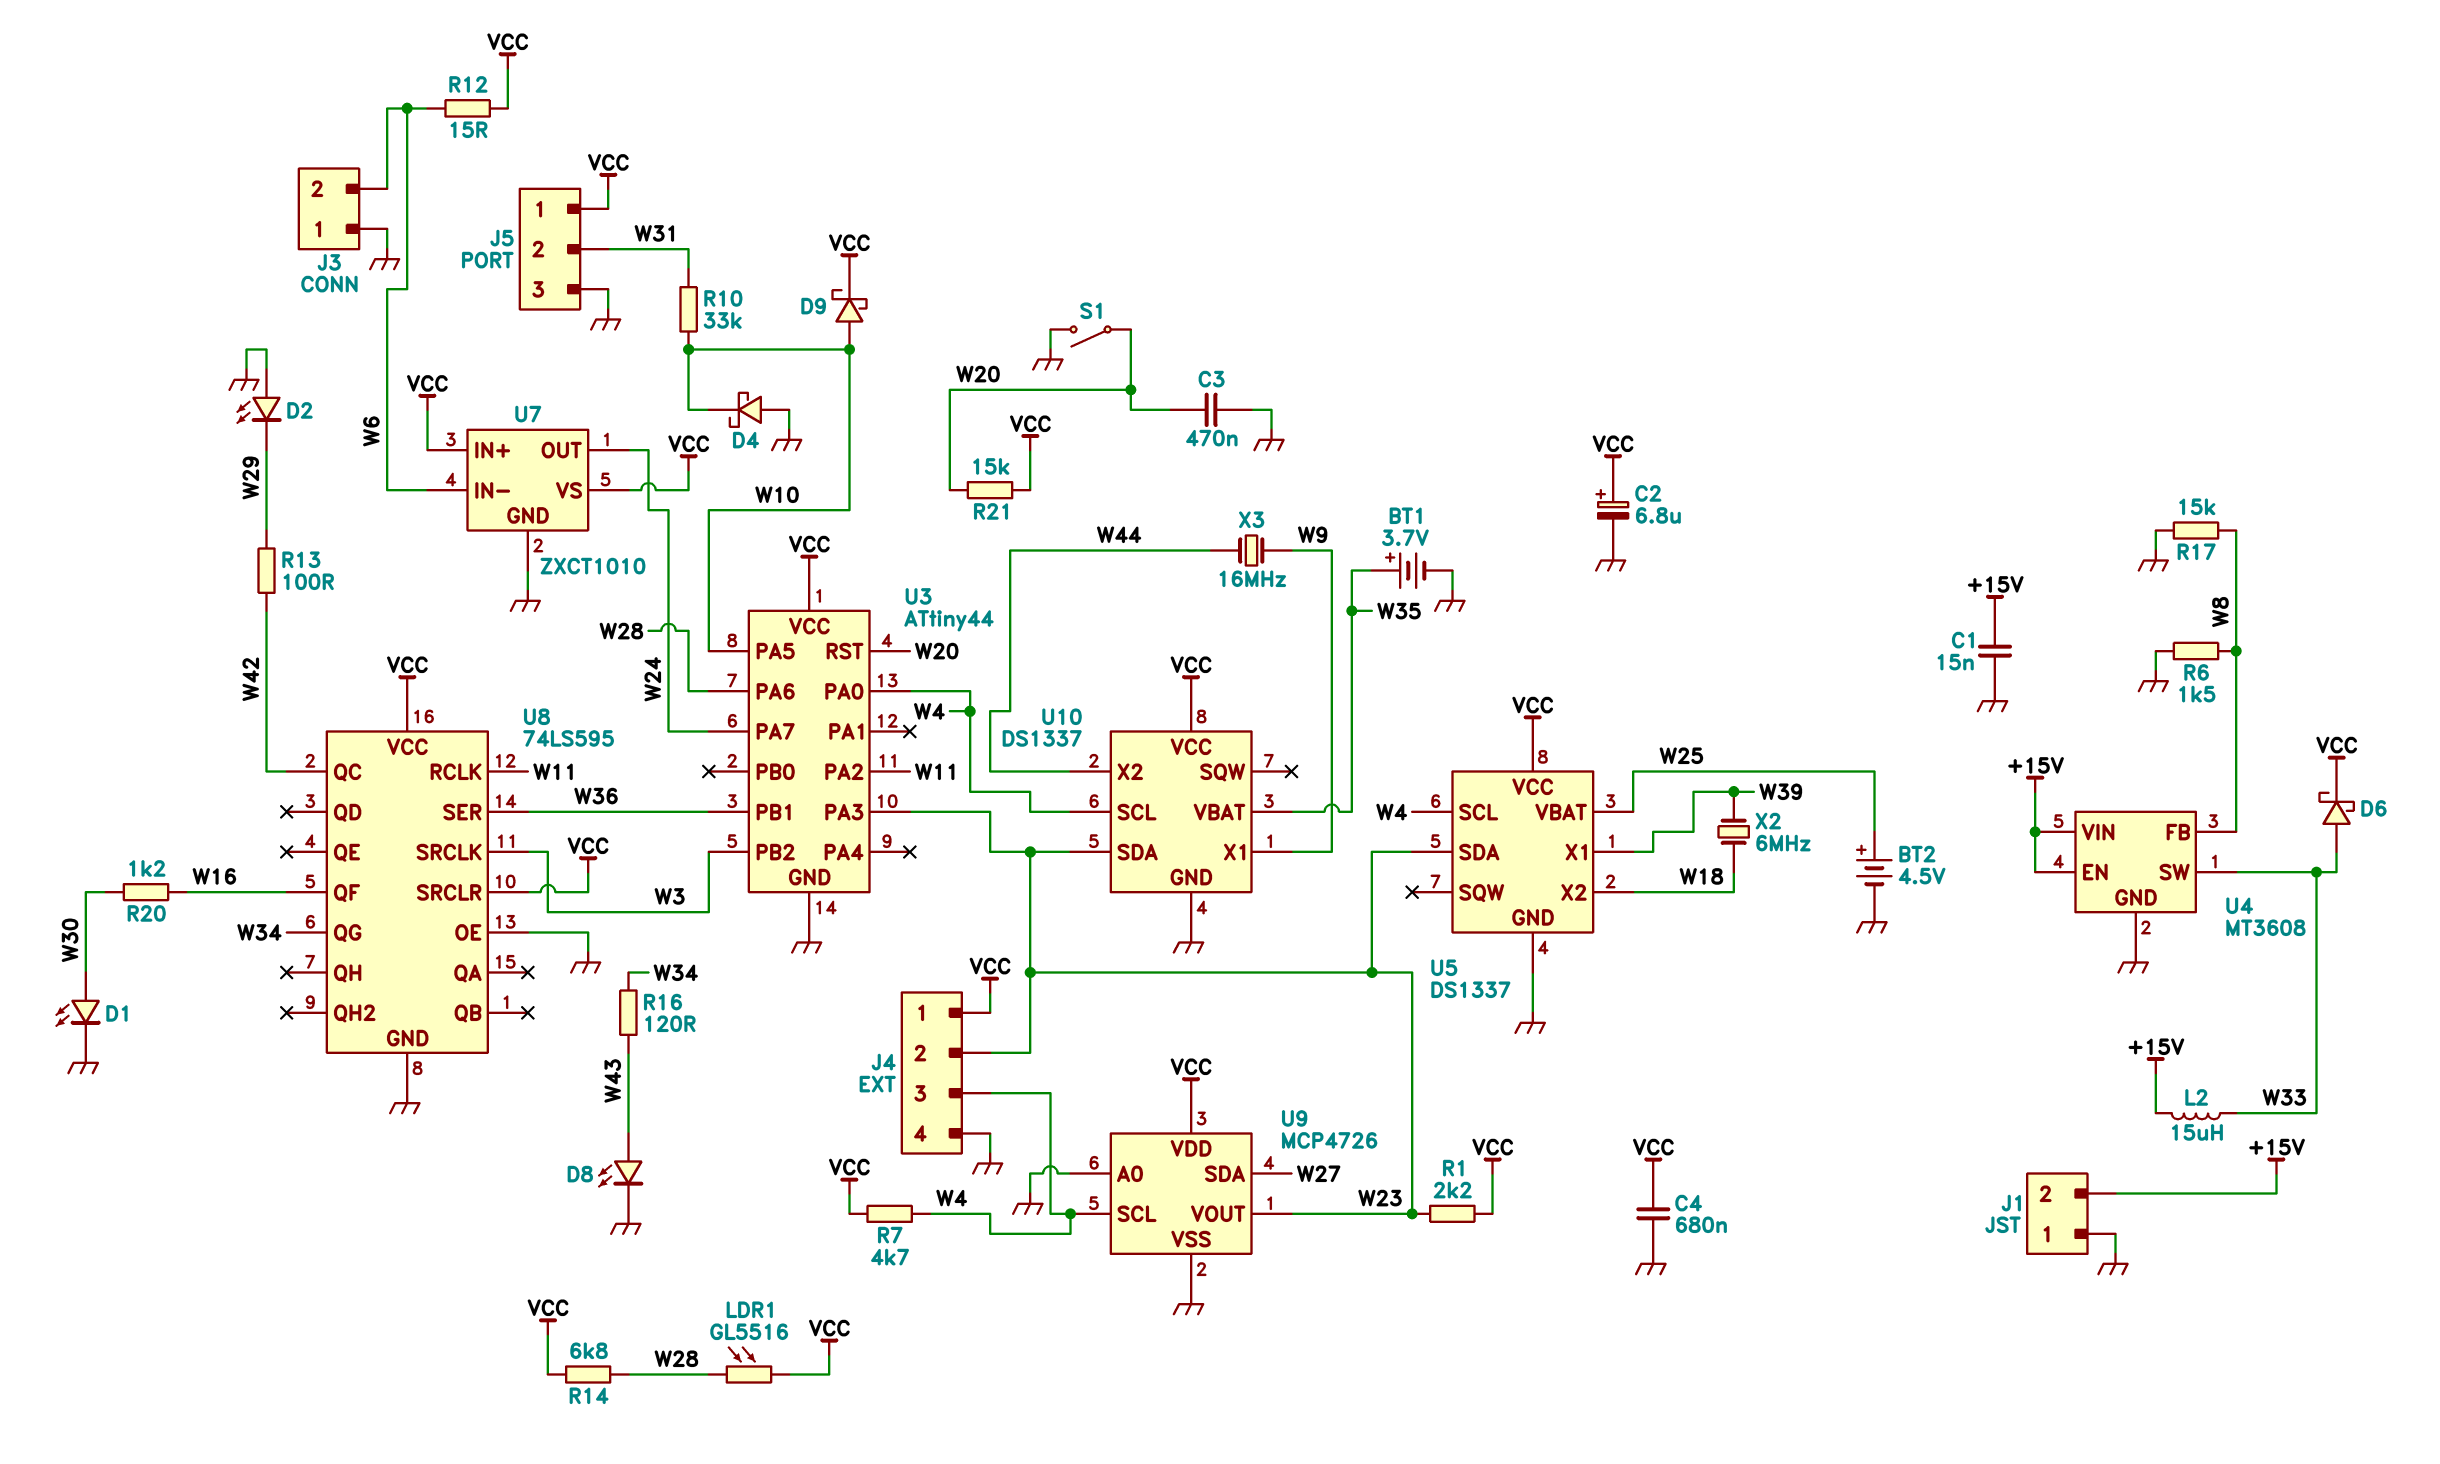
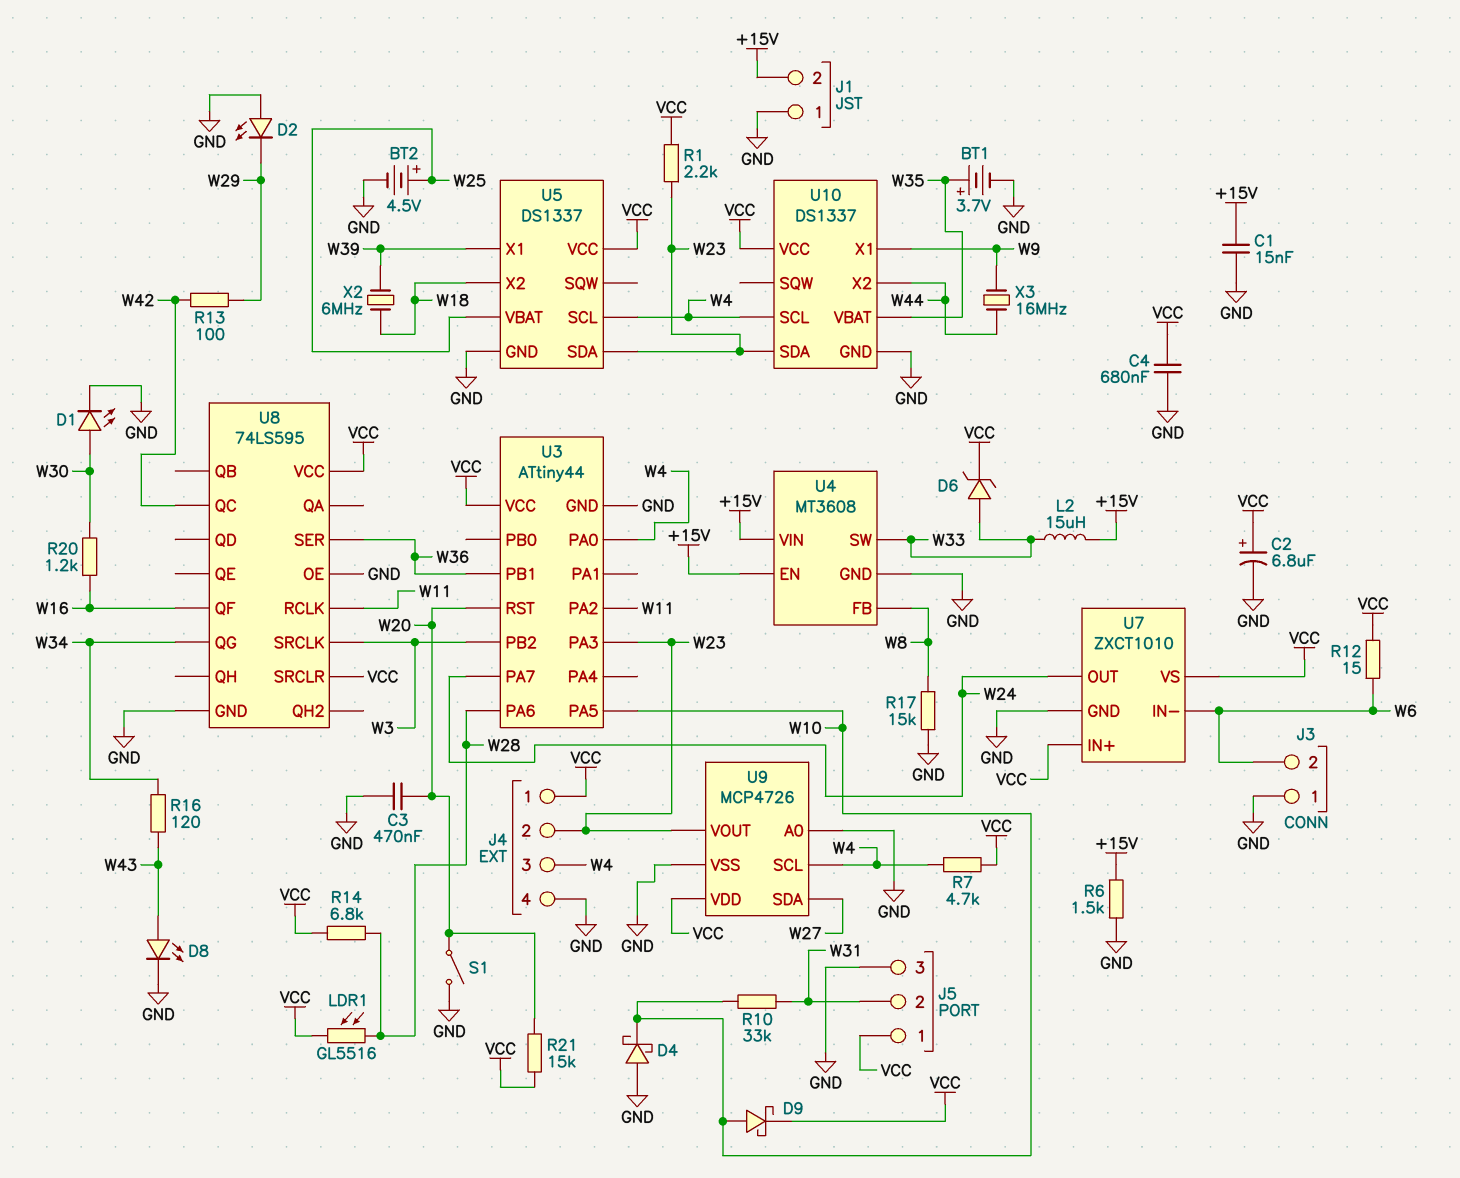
D6: schottky (A W33, K VCC) -> zener (A W33, K VCC)
R6: 1.5k (GND, W8) -> 1.5k (+15V, GND)

